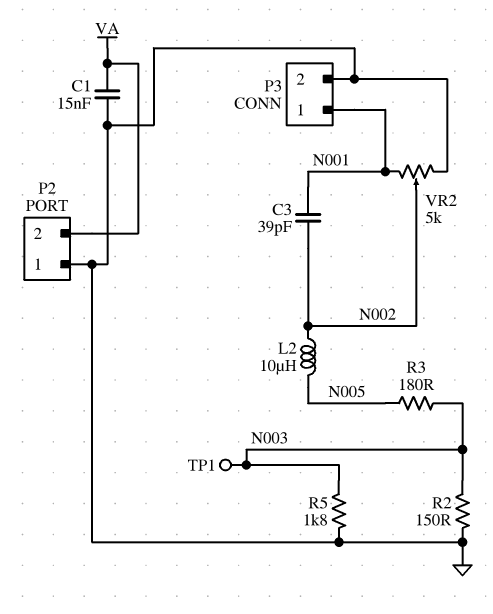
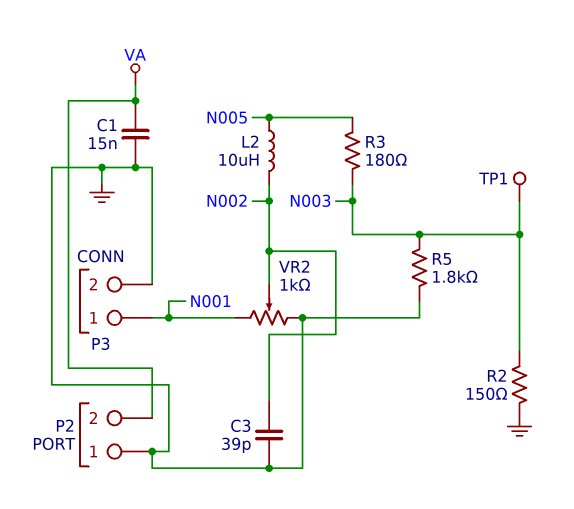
C3: 39pF (N001, N002) -> 39pF (GND, N002)
VR2: 5k (GND, N001, wiper N002) -> 1k (GND, N001, wiper N002)

